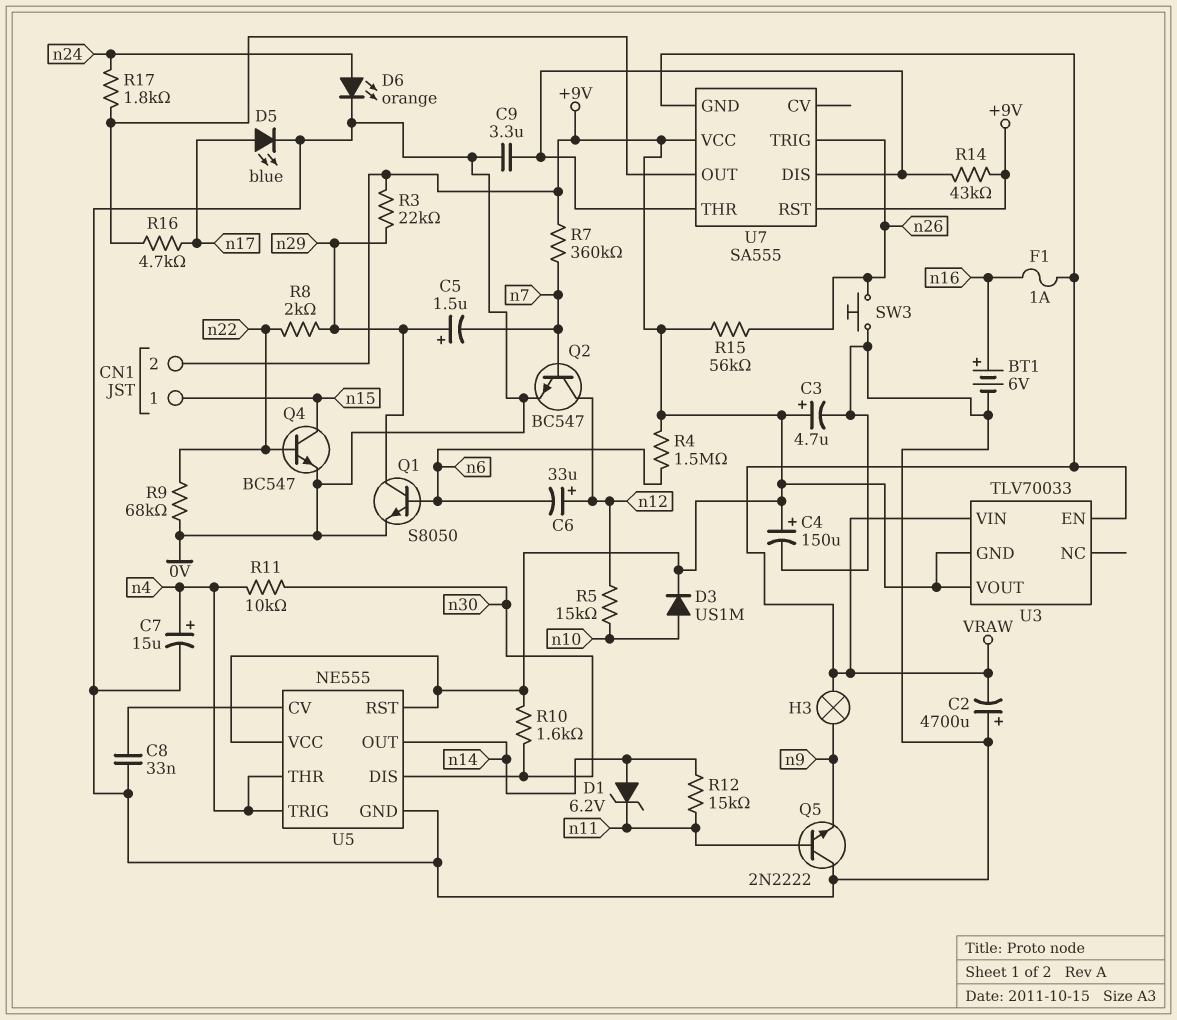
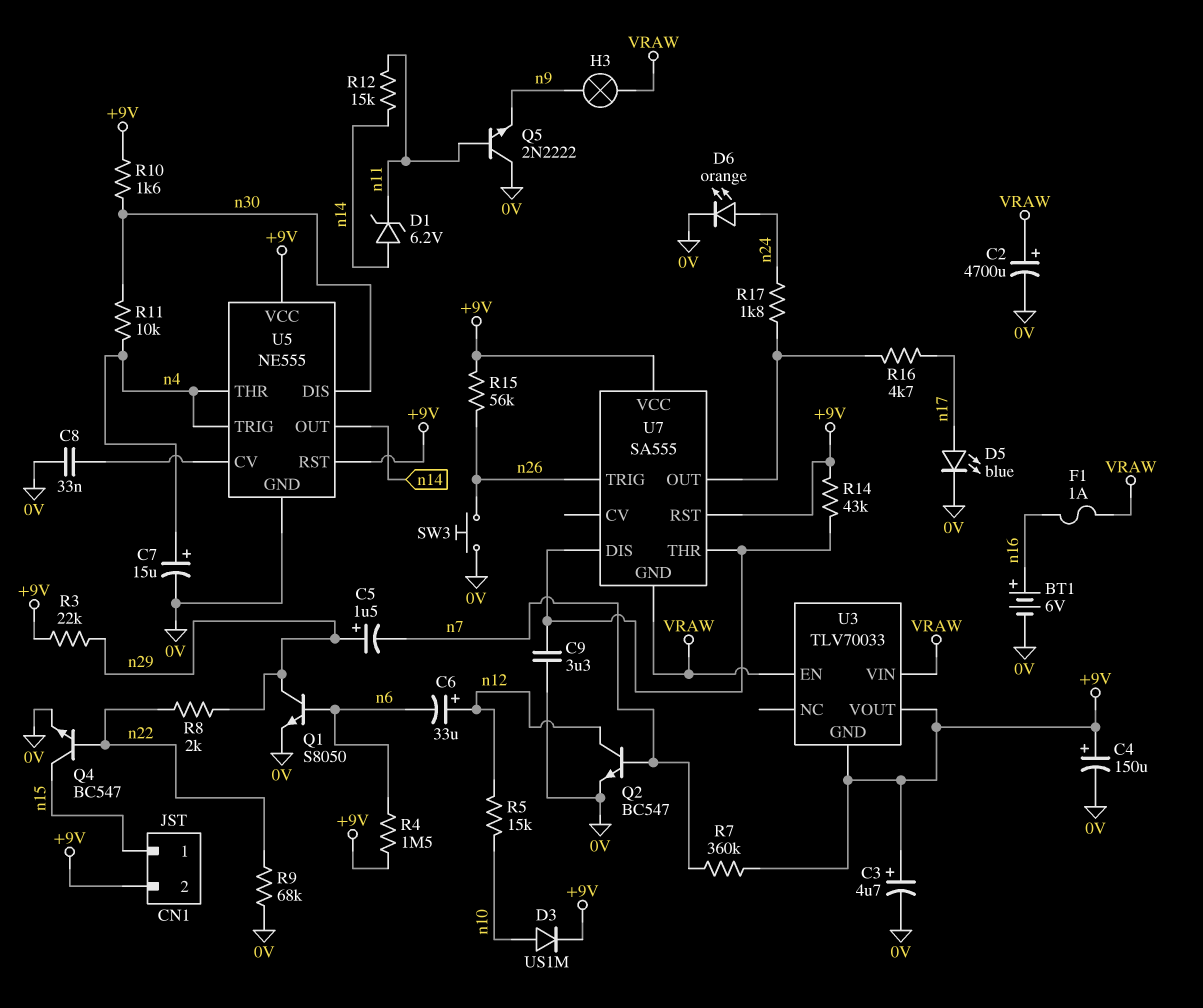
C2: 4700uF (plus 0V, minus VRAW) -> 4700uF (plus VRAW, minus 0V)

